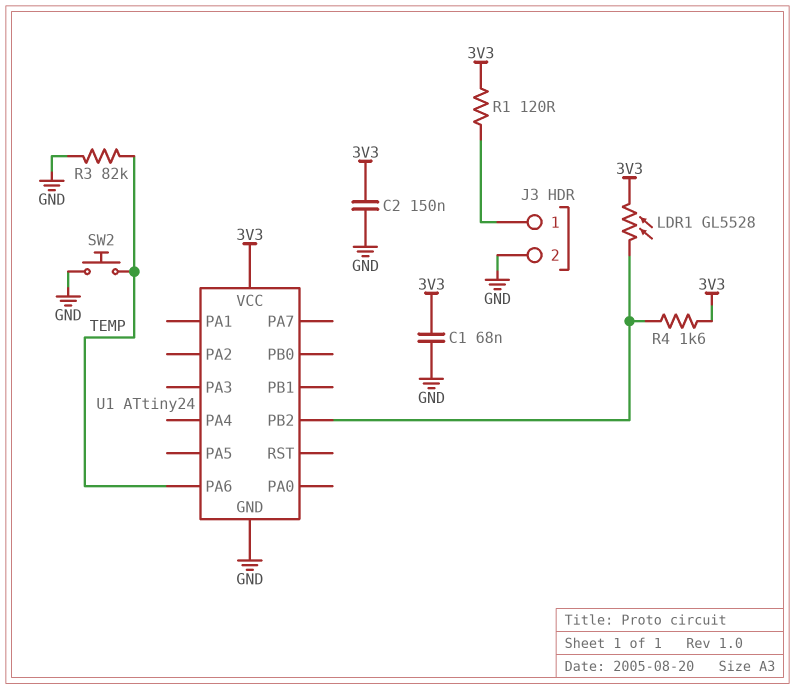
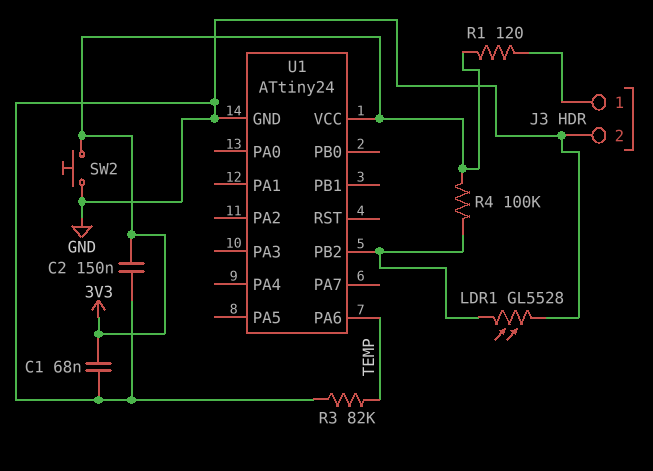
LDR1: GL5528 (3V3, U1/PB2) -> GL5528 (GND, U1/PB2)
R4: 1.6k (3V3, U1/PB2) -> 100k (3V3, U1/PB2)
SW2: button (GND, TEMP) -> button (3V3, GND)

